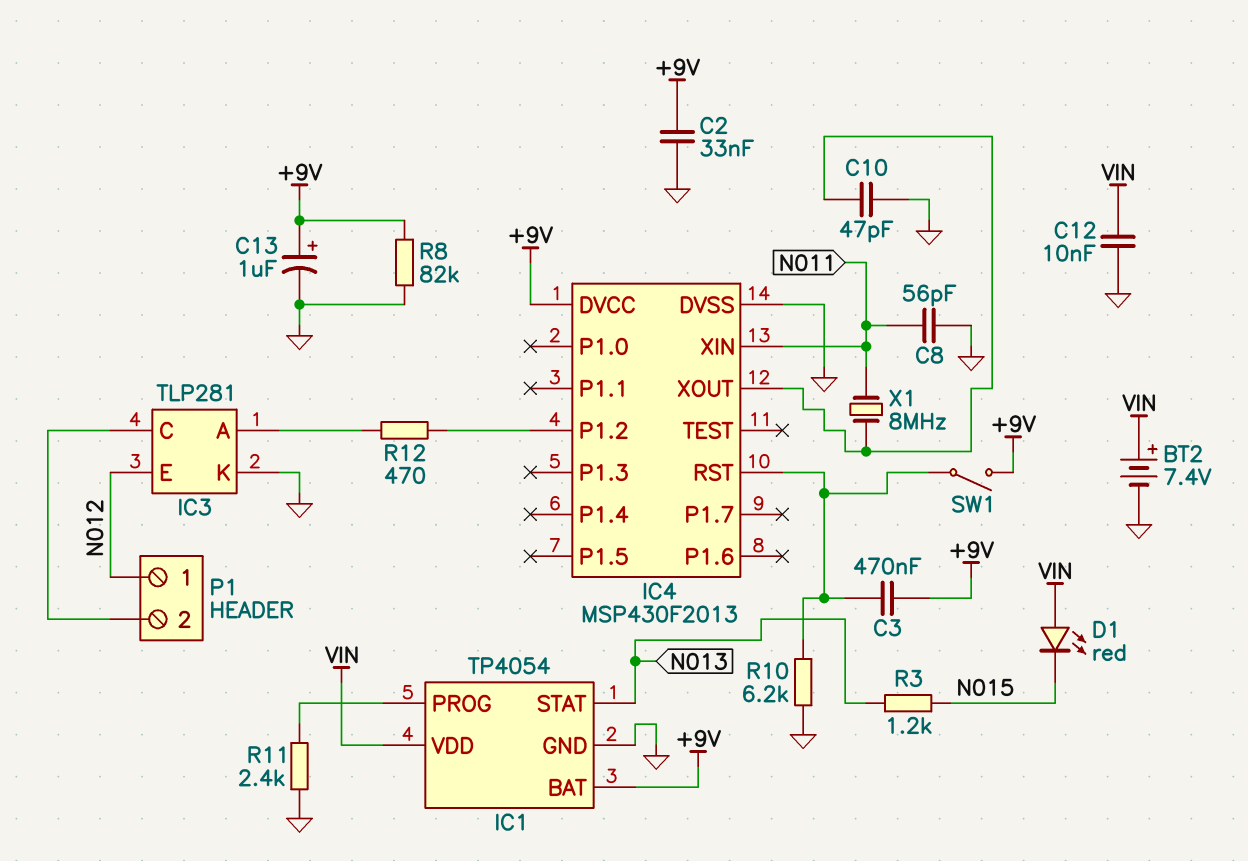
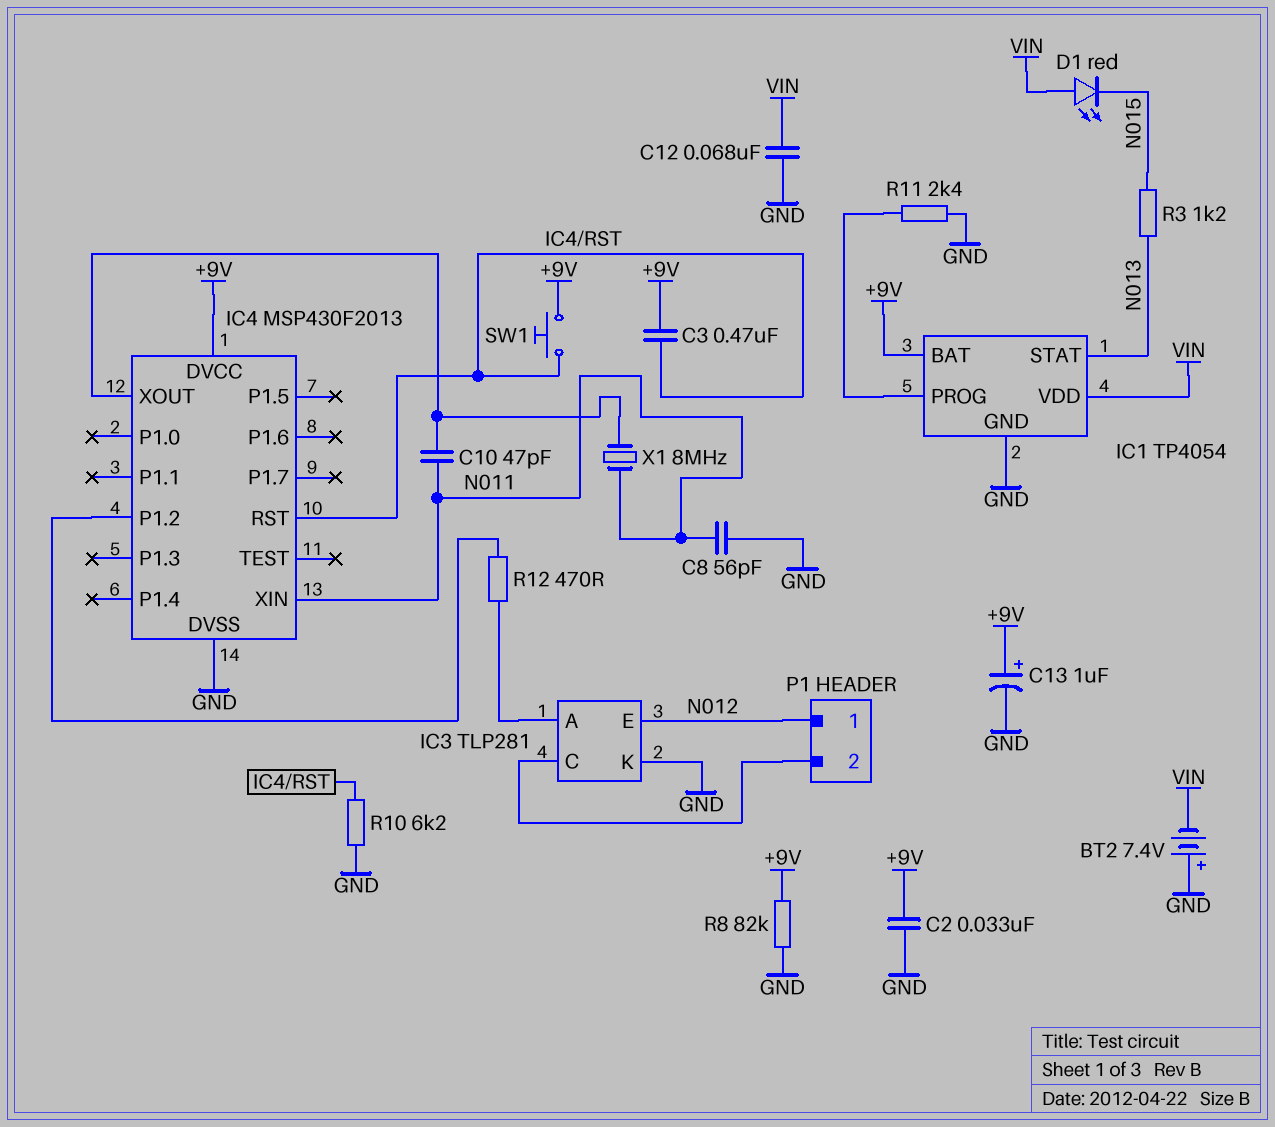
BT2: 7.4V (plus VIN, minus GND) -> 7.4V (plus GND, minus VIN)
C10: 47pF (GND, IC4/XOUT) -> 47pF (IC4/XOUT, N011)
C12: 10nF (GND, VIN) -> 68nF (GND, VIN)
SW1: switch (+9V, IC4/RST) -> button (+9V, IC4/RST)

